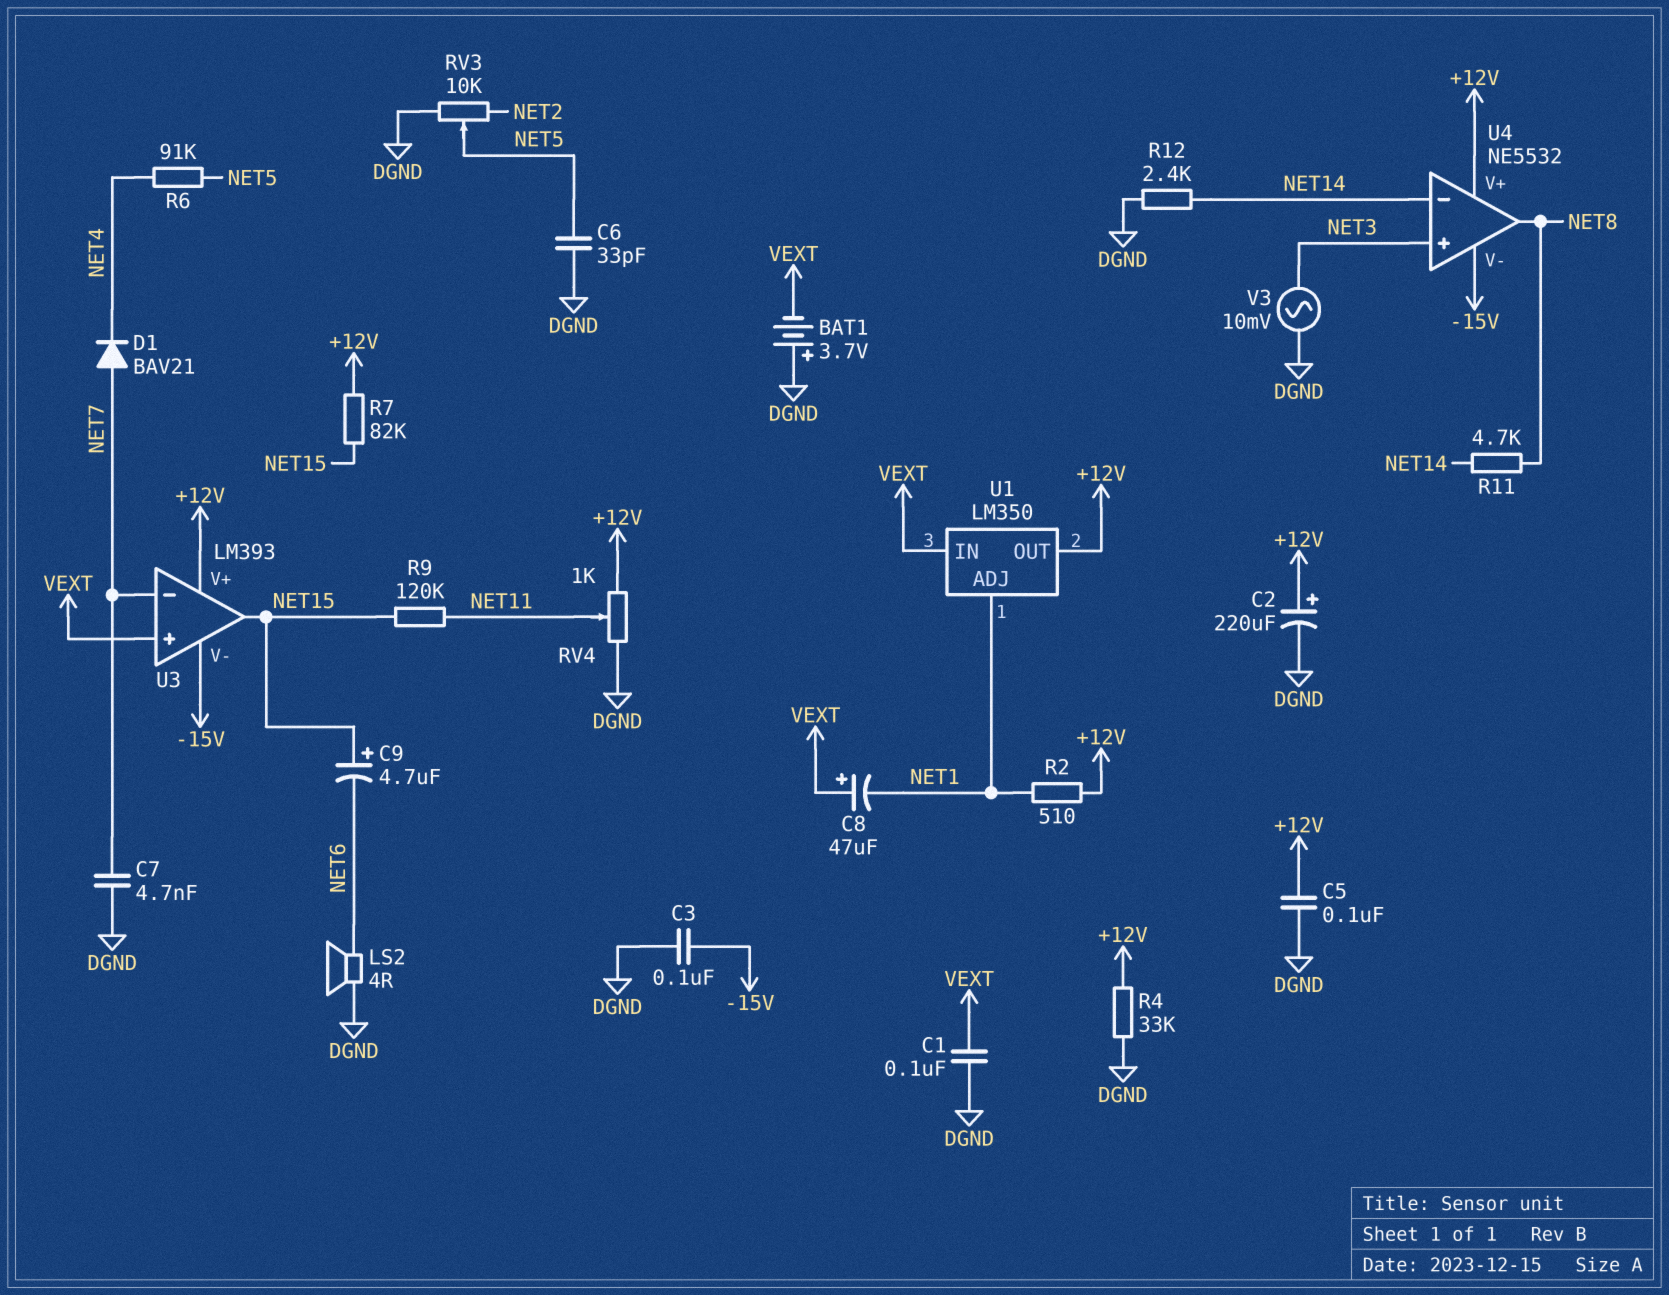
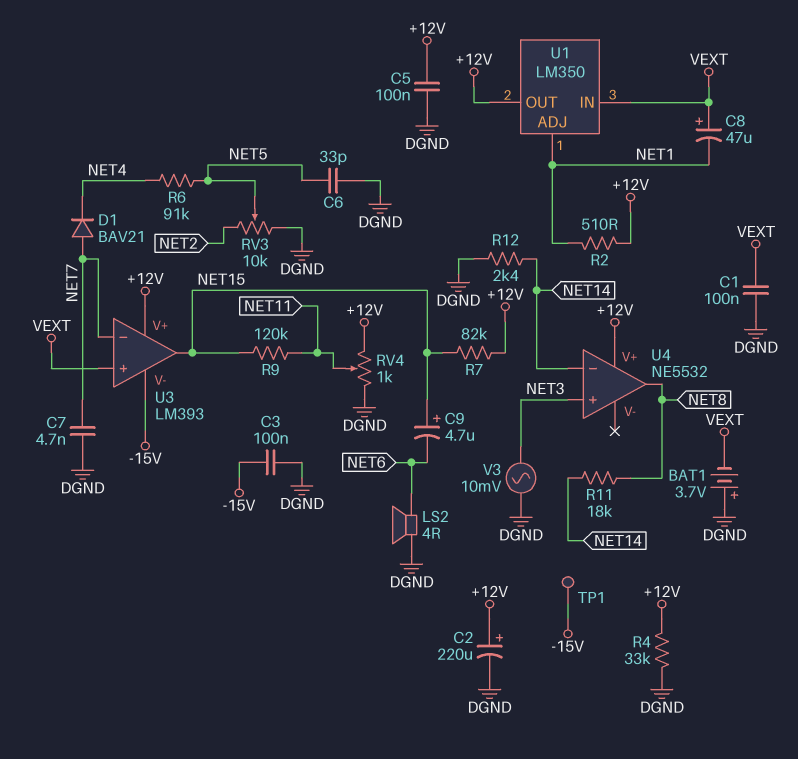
R11: 4.7k (NET8, NET14) -> 18k (NET8, NET14)
TP1: none -> test point (-15V)
U4 pin V-: -15V -> none

